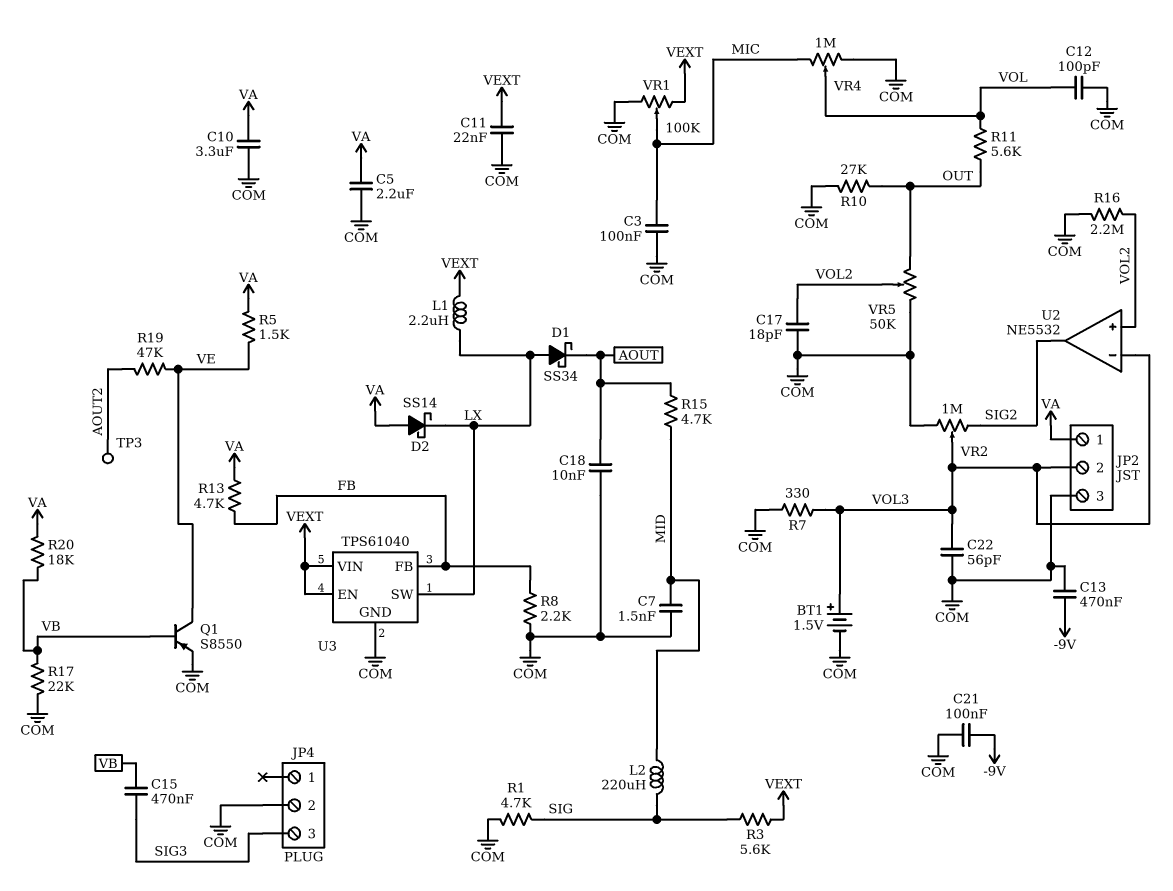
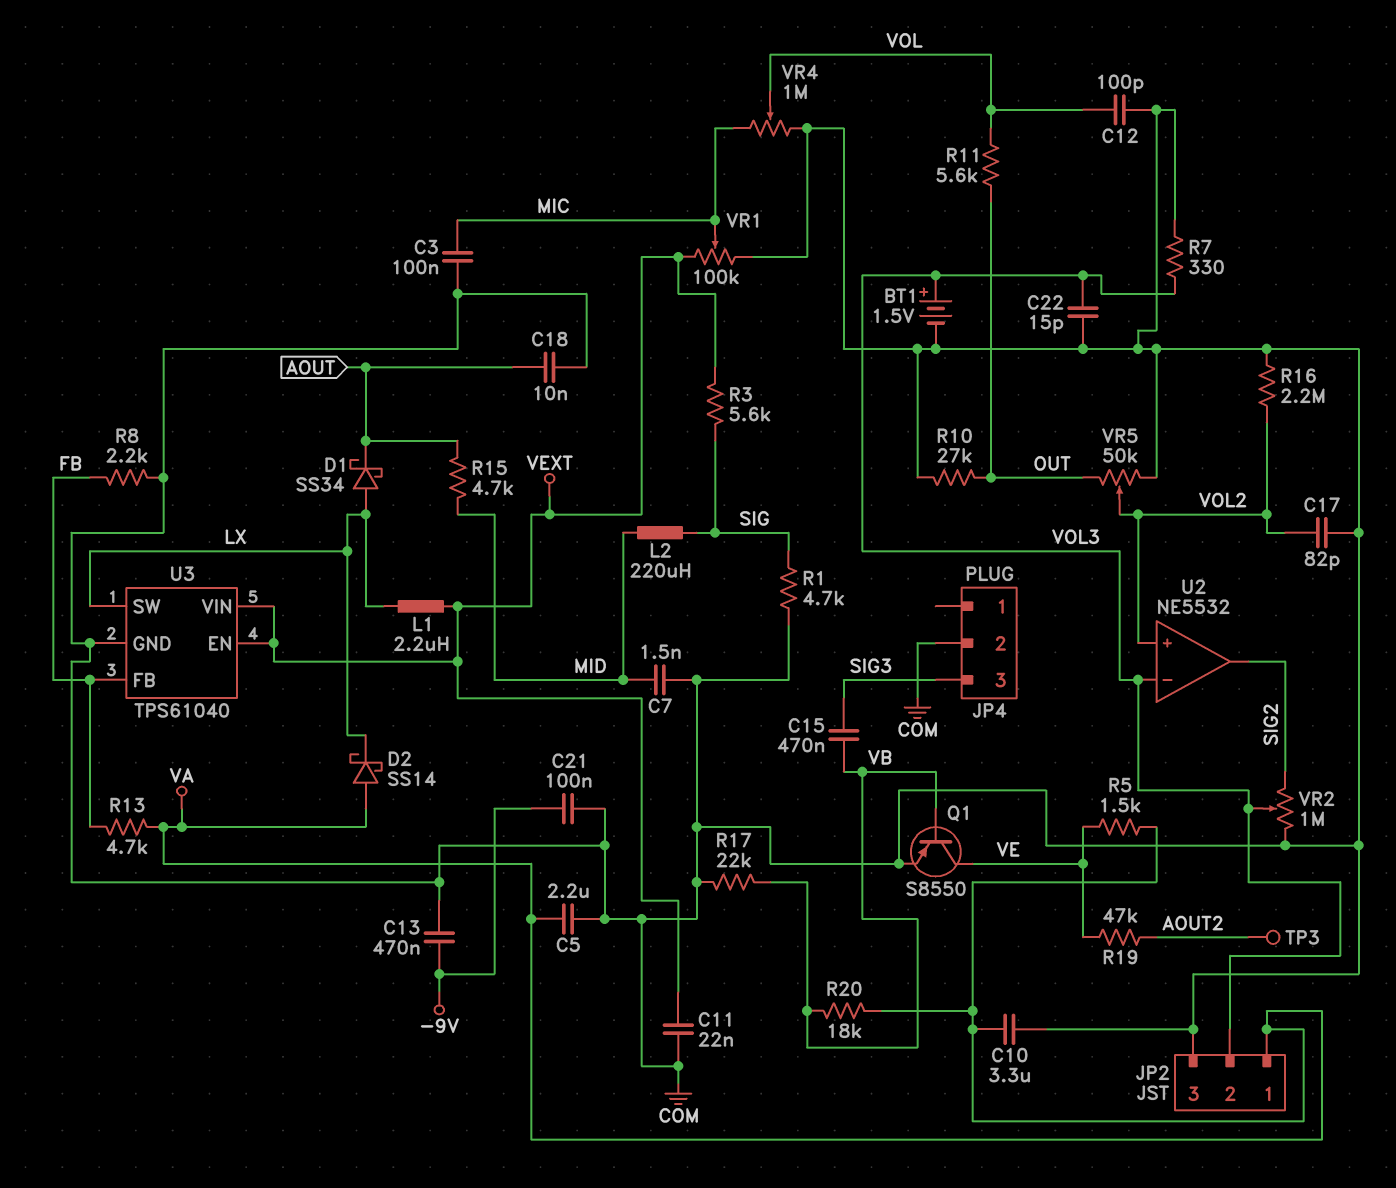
C17: 18pF (COM, VOL2) -> 82pF (COM, VOL2)
C22: 56pF (COM, VOL3) -> 15pF (COM, VOL3)

